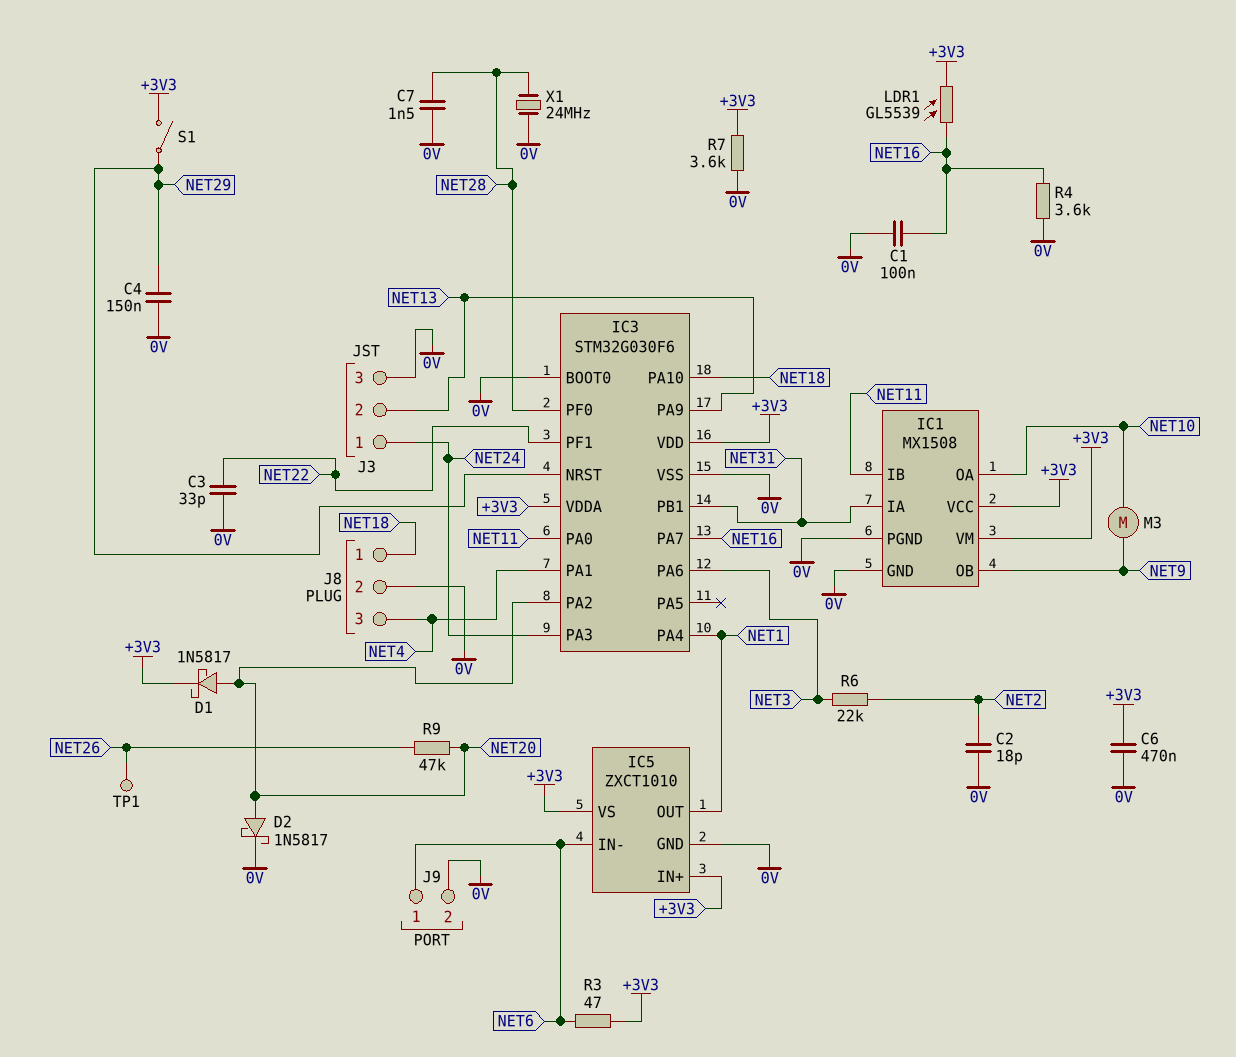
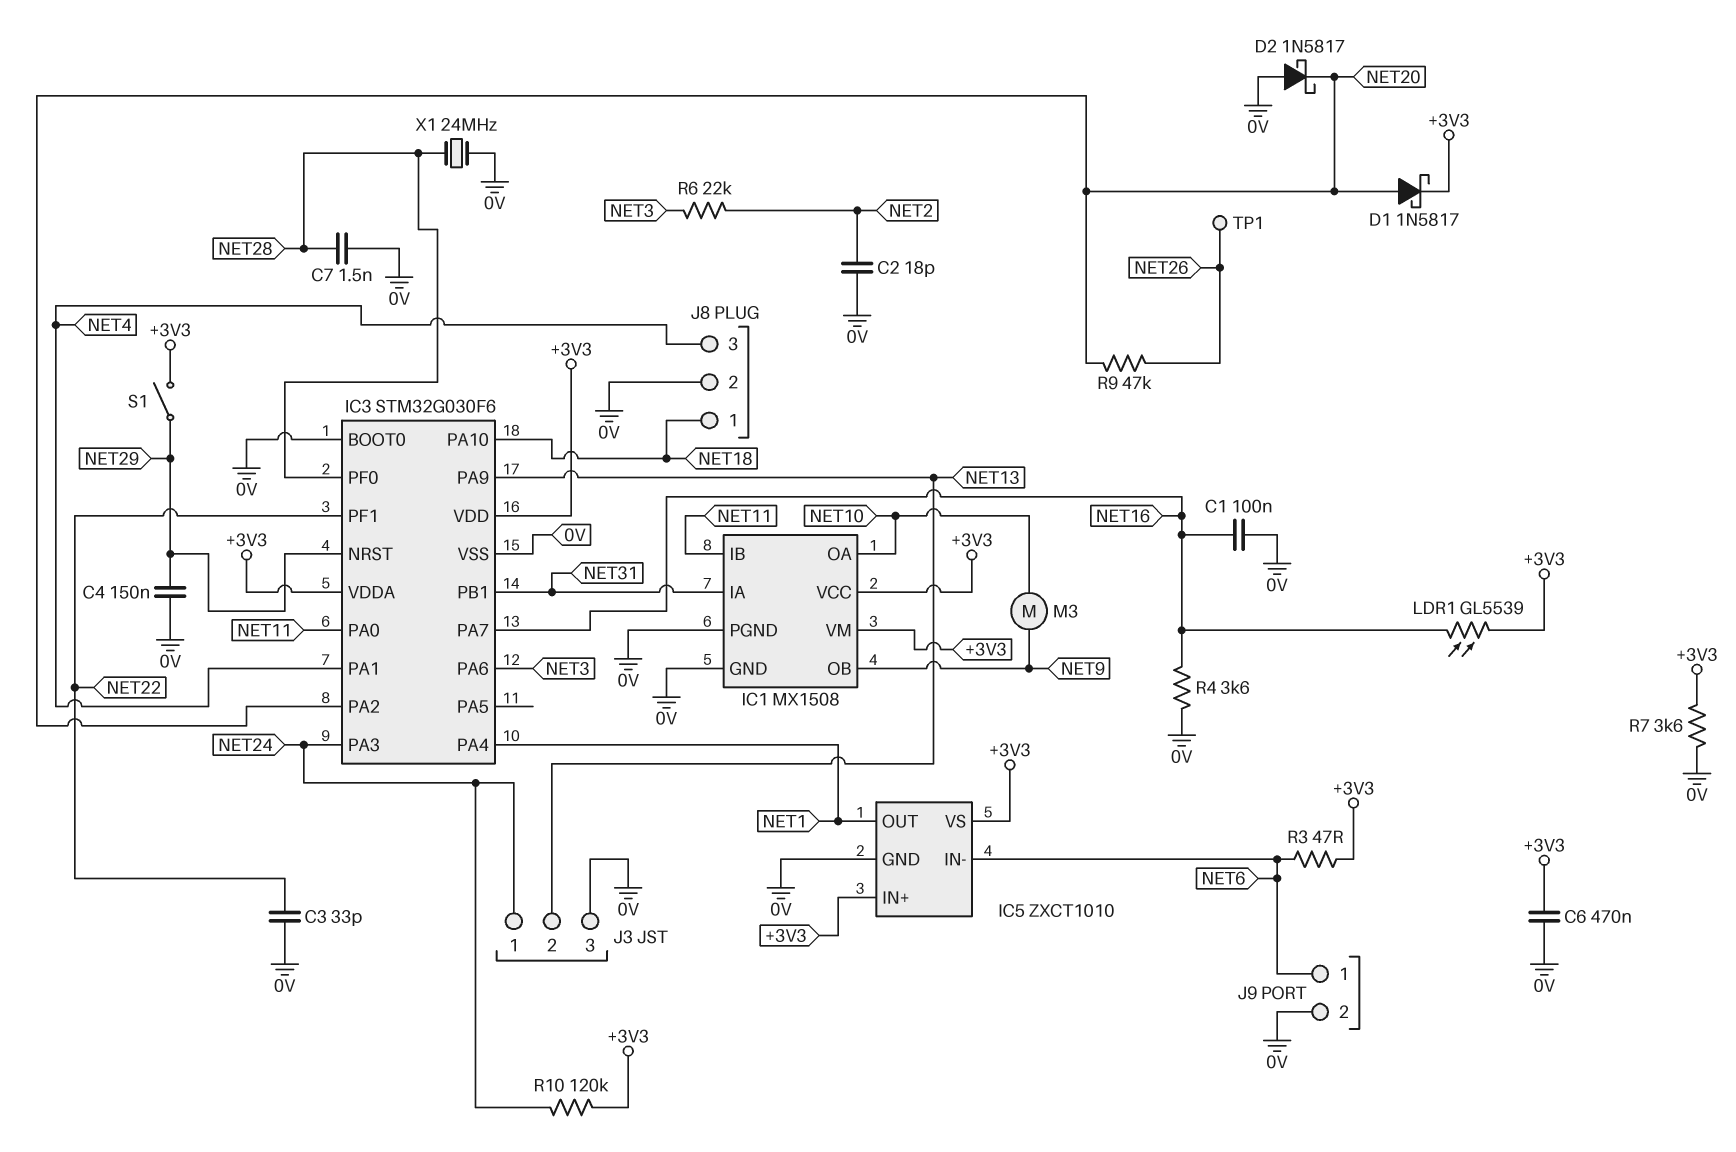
D2: schottky 1N5817 (A NET20, K 0V) -> schottky 1N5817 (A 0V, K NET20)
R10: none -> 120k (+3V3, NET24)

